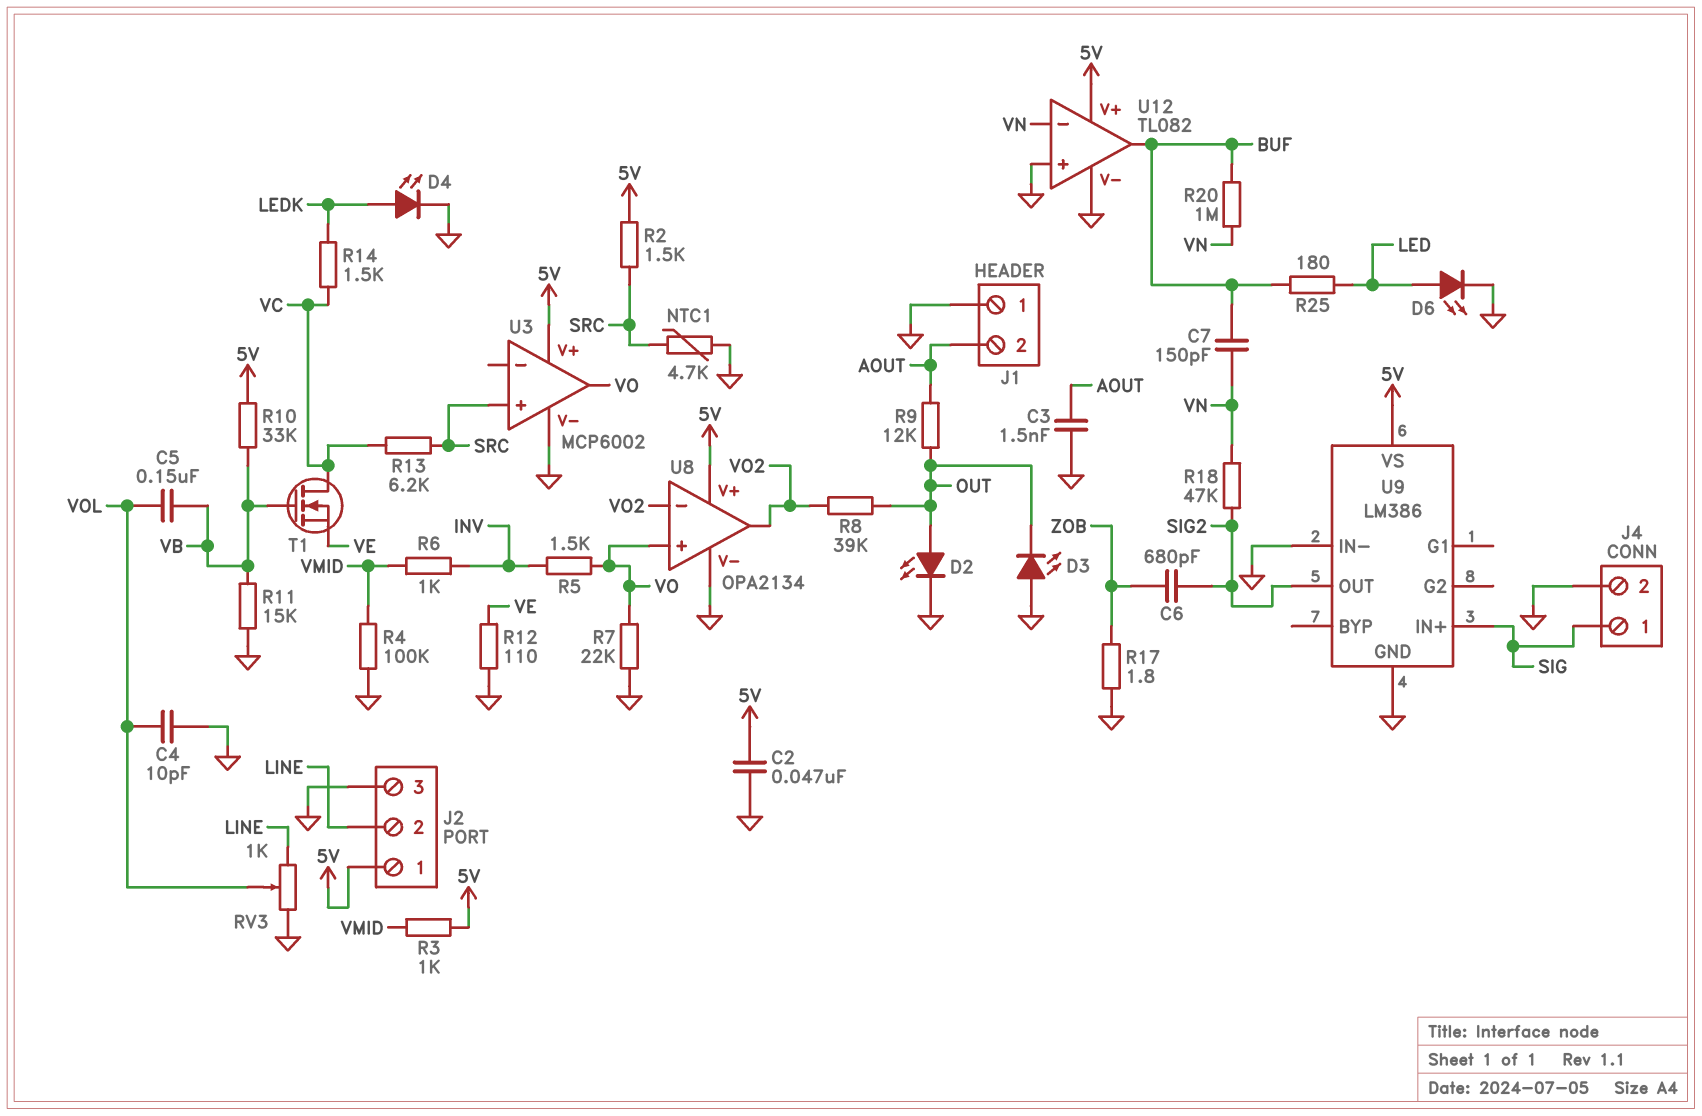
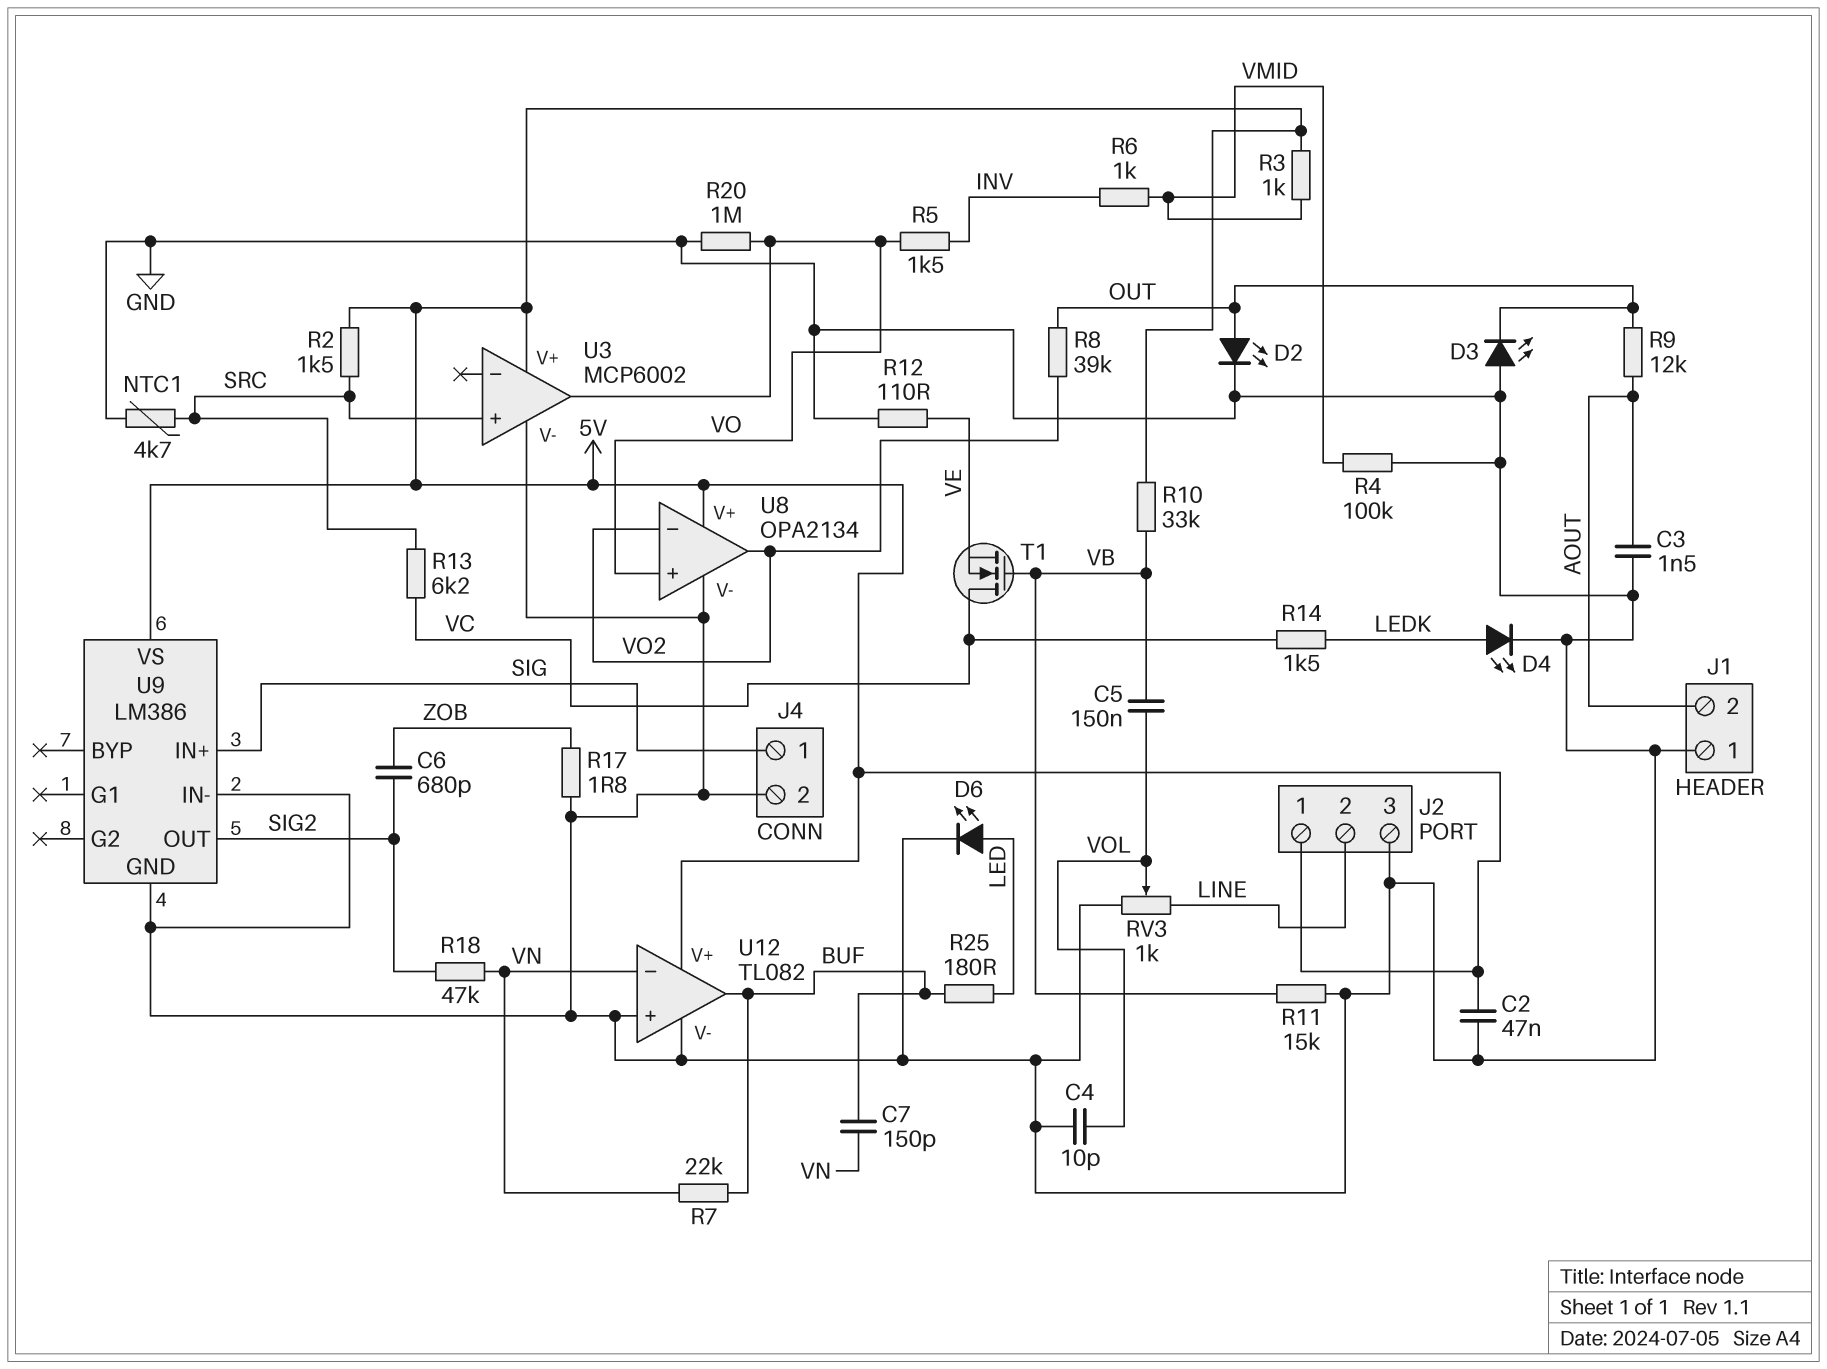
R7: 22k (GND, VO) -> 22k (BUF, VN)
R20: 1M (BUF, VN) -> 1M (GND, VO)

